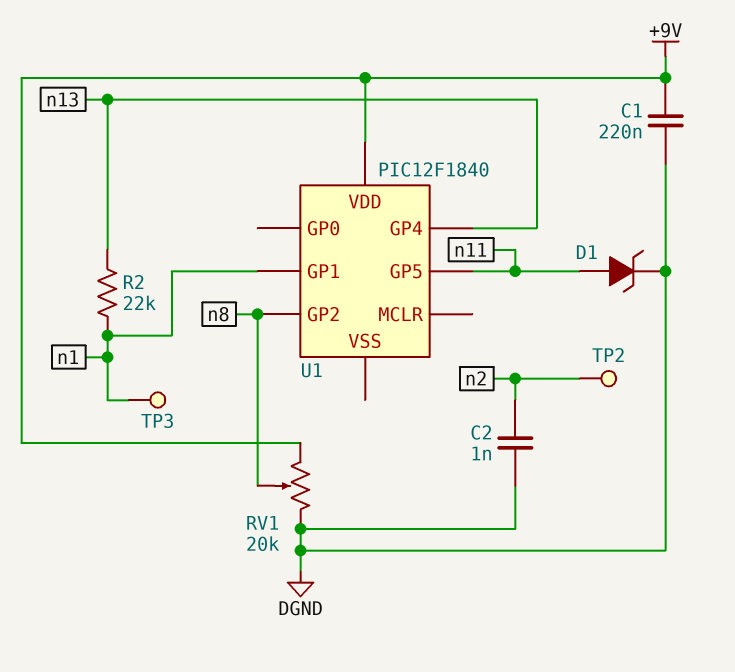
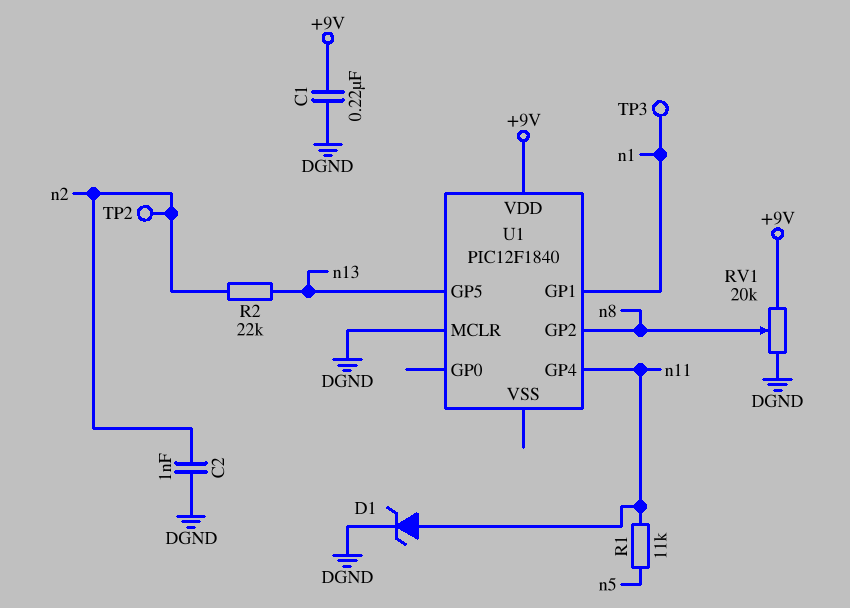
R1: none -> 11k (n5, n11)
R2: 22k (n1, n13) -> 22k (n2, n13)
U1 pin GP4: n13 -> n11
U1 pin GP5: n11 -> n13
U1 pin MCLR: none -> DGND

